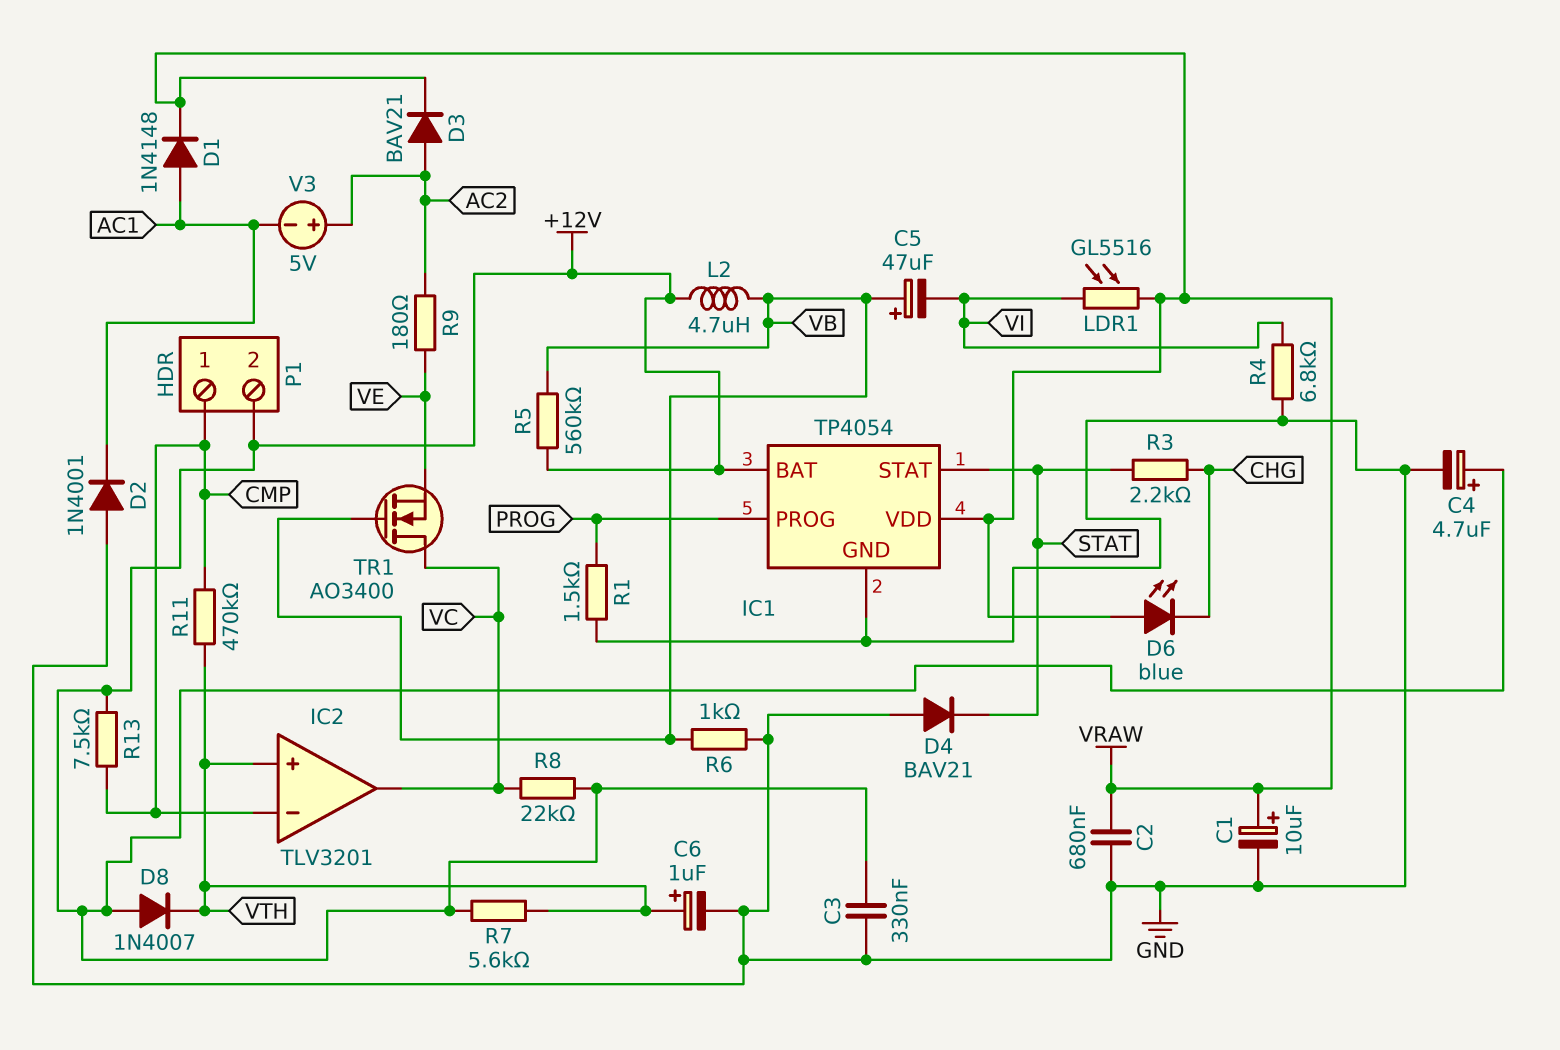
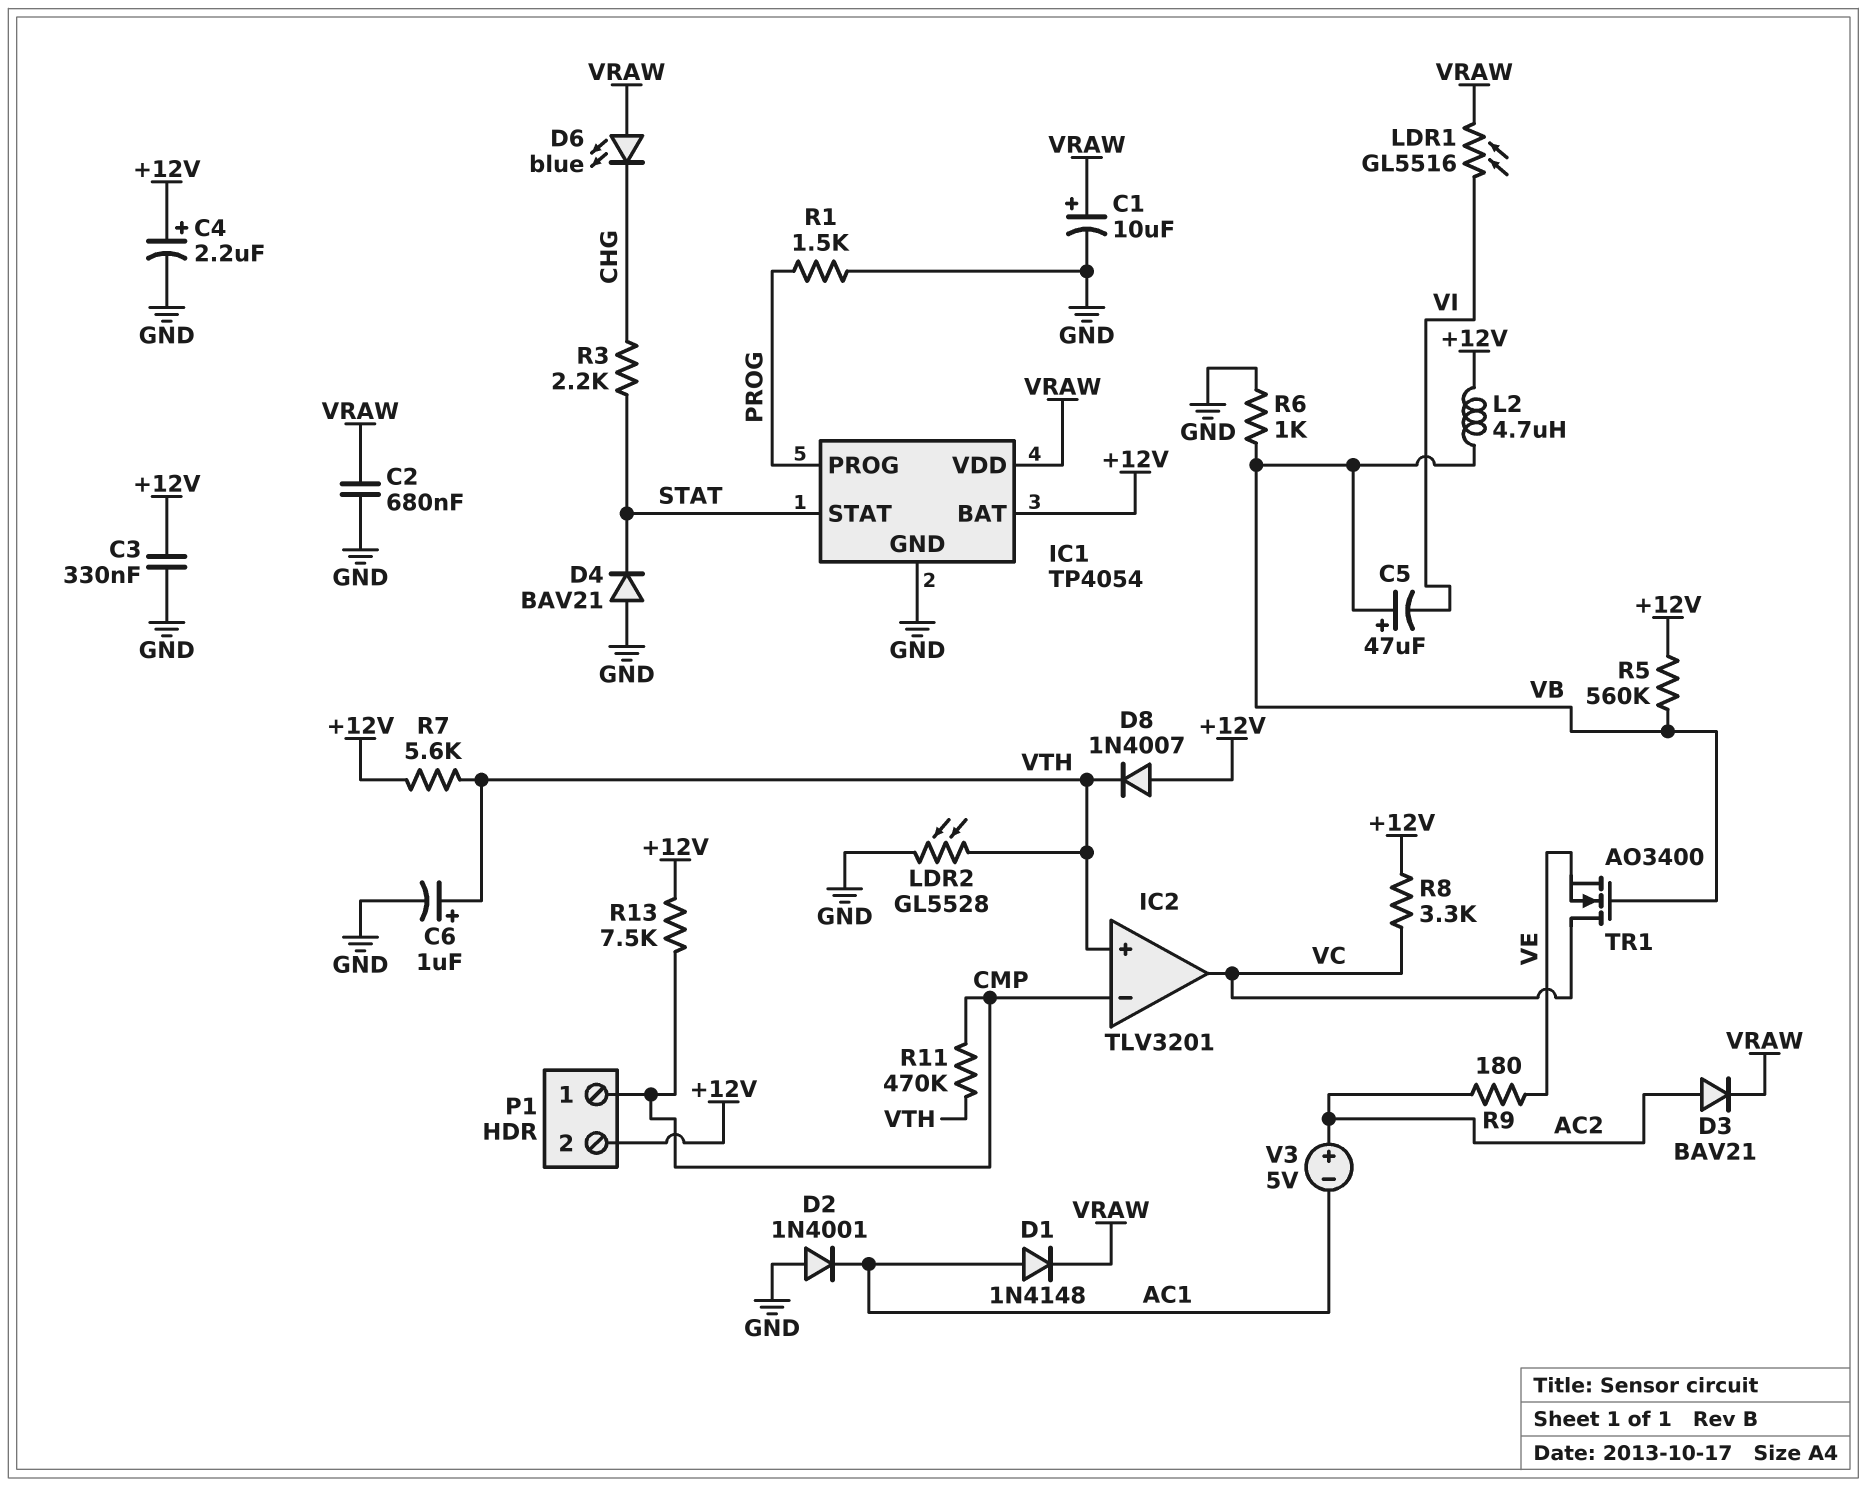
C4: 4.7uF (plus +12V, minus GND) -> 2.2uF (plus +12V, minus GND)
LDR2: none -> GL5528 (GND, VTH)
R4: 6.8k (GND, VI) -> none
R8: 22k (+12V, VC) -> 3.3k (+12V, VC)

